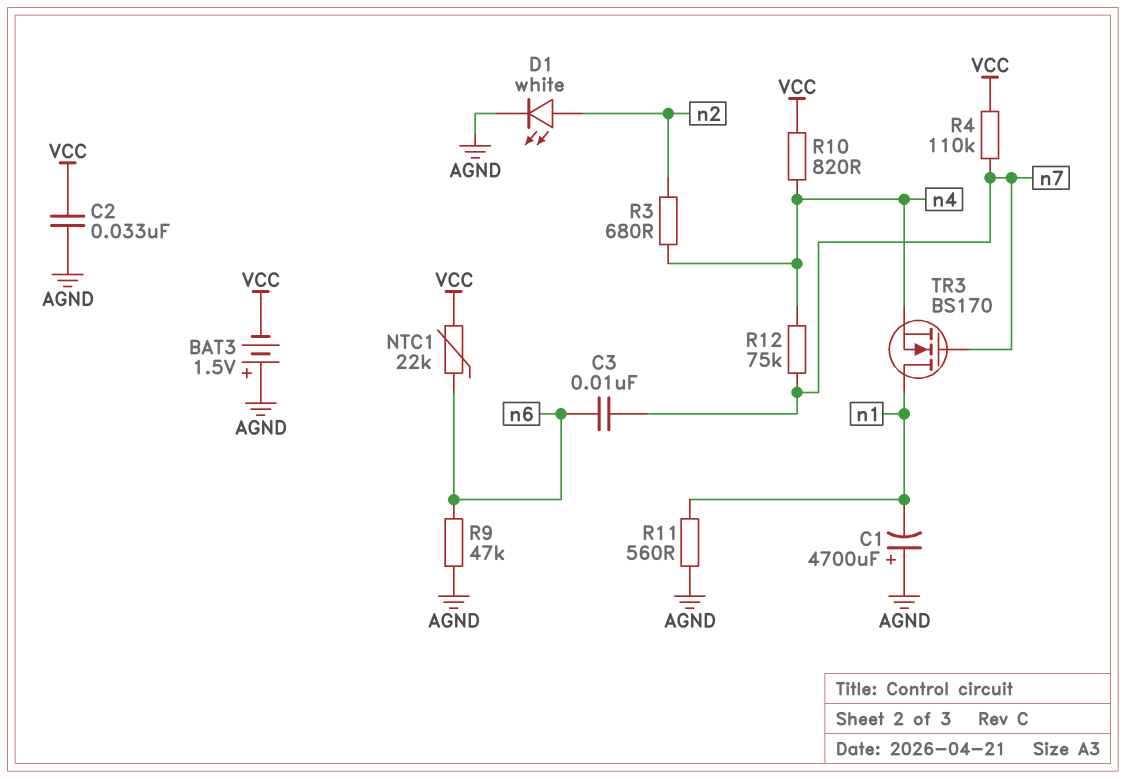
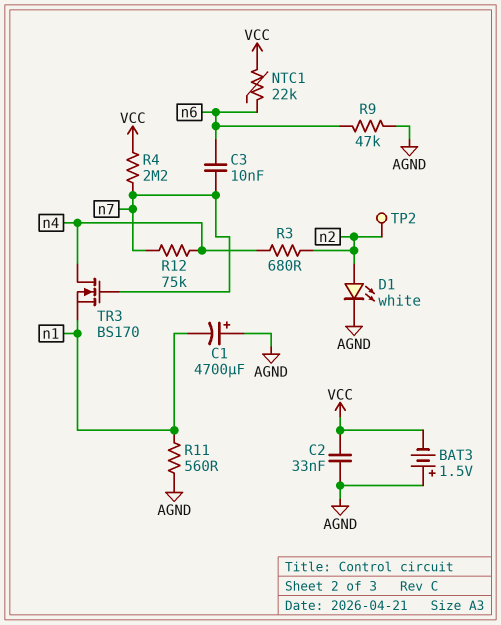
R4: 110k (VCC, n7) -> 2.2M (VCC, n7)
R10: 820 (VCC, n4) -> none
TP2: none -> test point (n2)
TR3: NMOS BS170 (G n7, D n1, S n4) -> NMOS BS170 (G n7, D n4, S n1)

